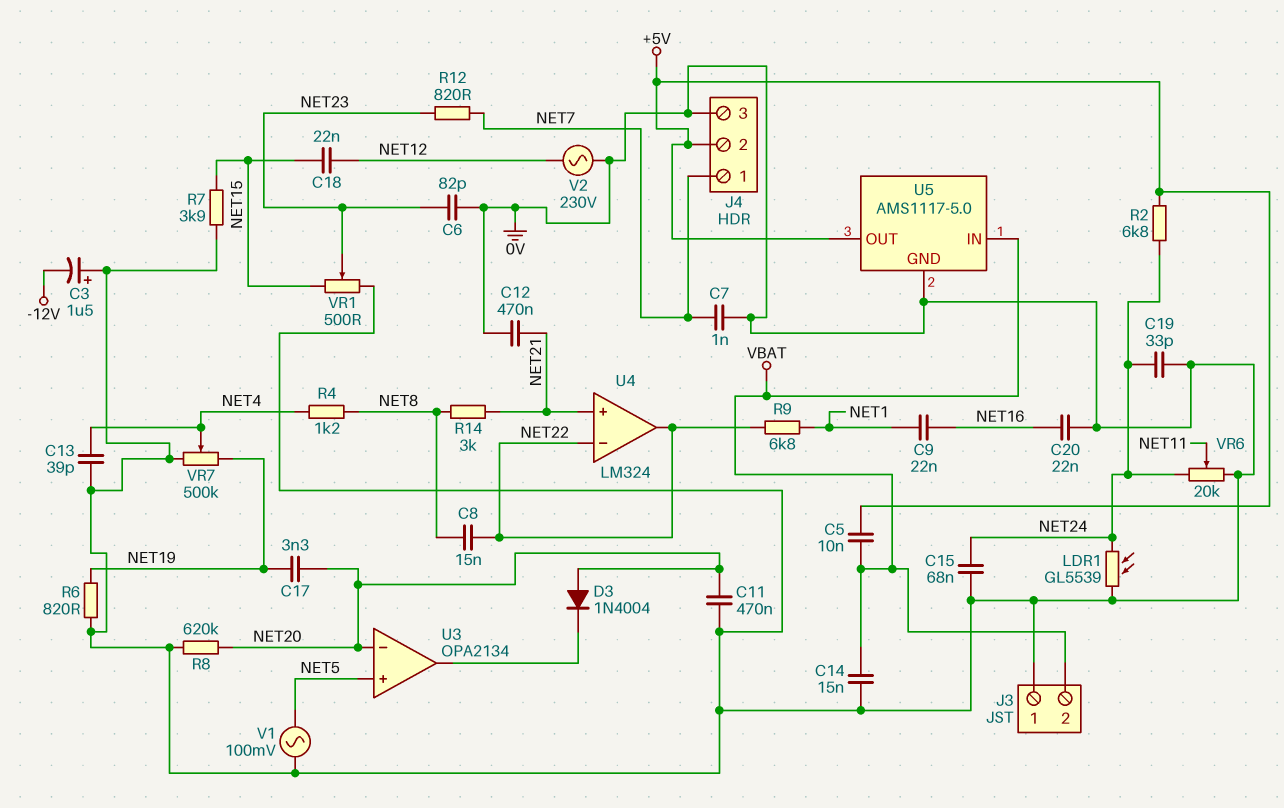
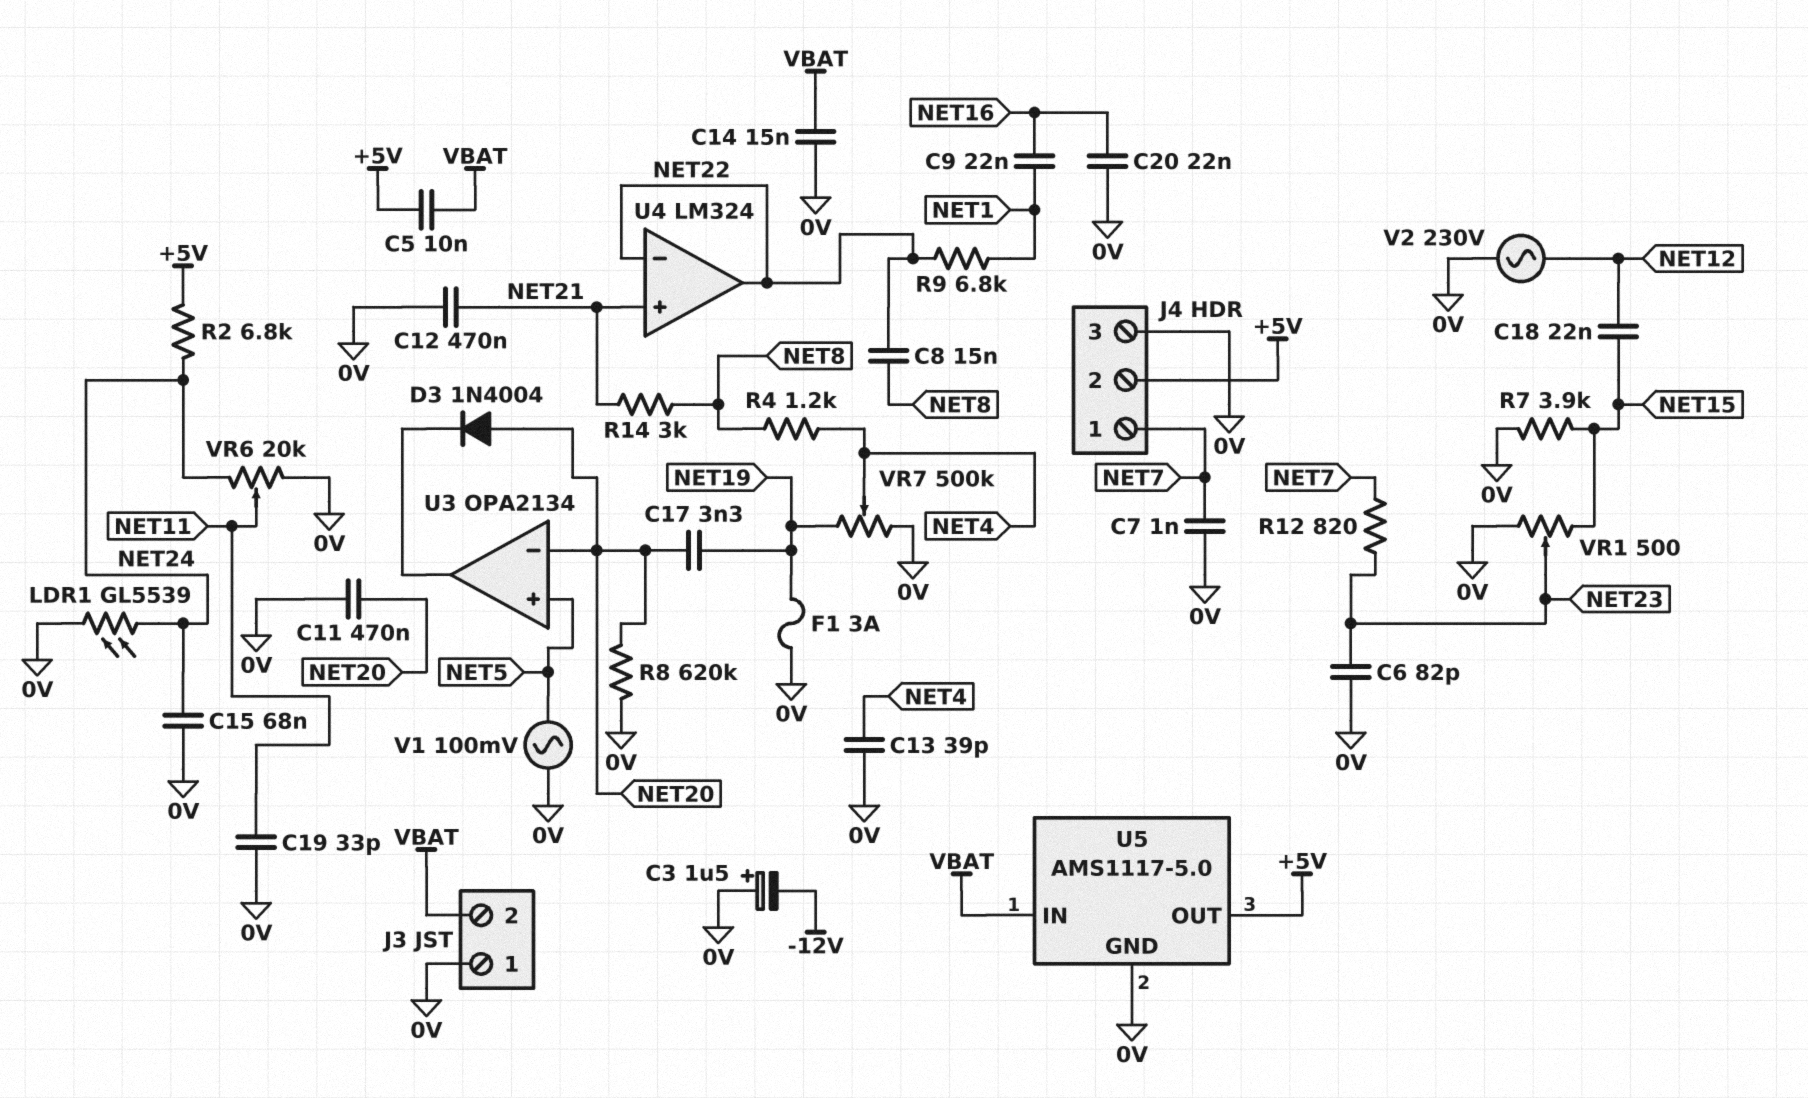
C19: 33pF (0V, NET24) -> 33pF (0V, NET11)
F1: none -> 3A (0V, NET19)
R6: 820 (0V, NET19) -> none

